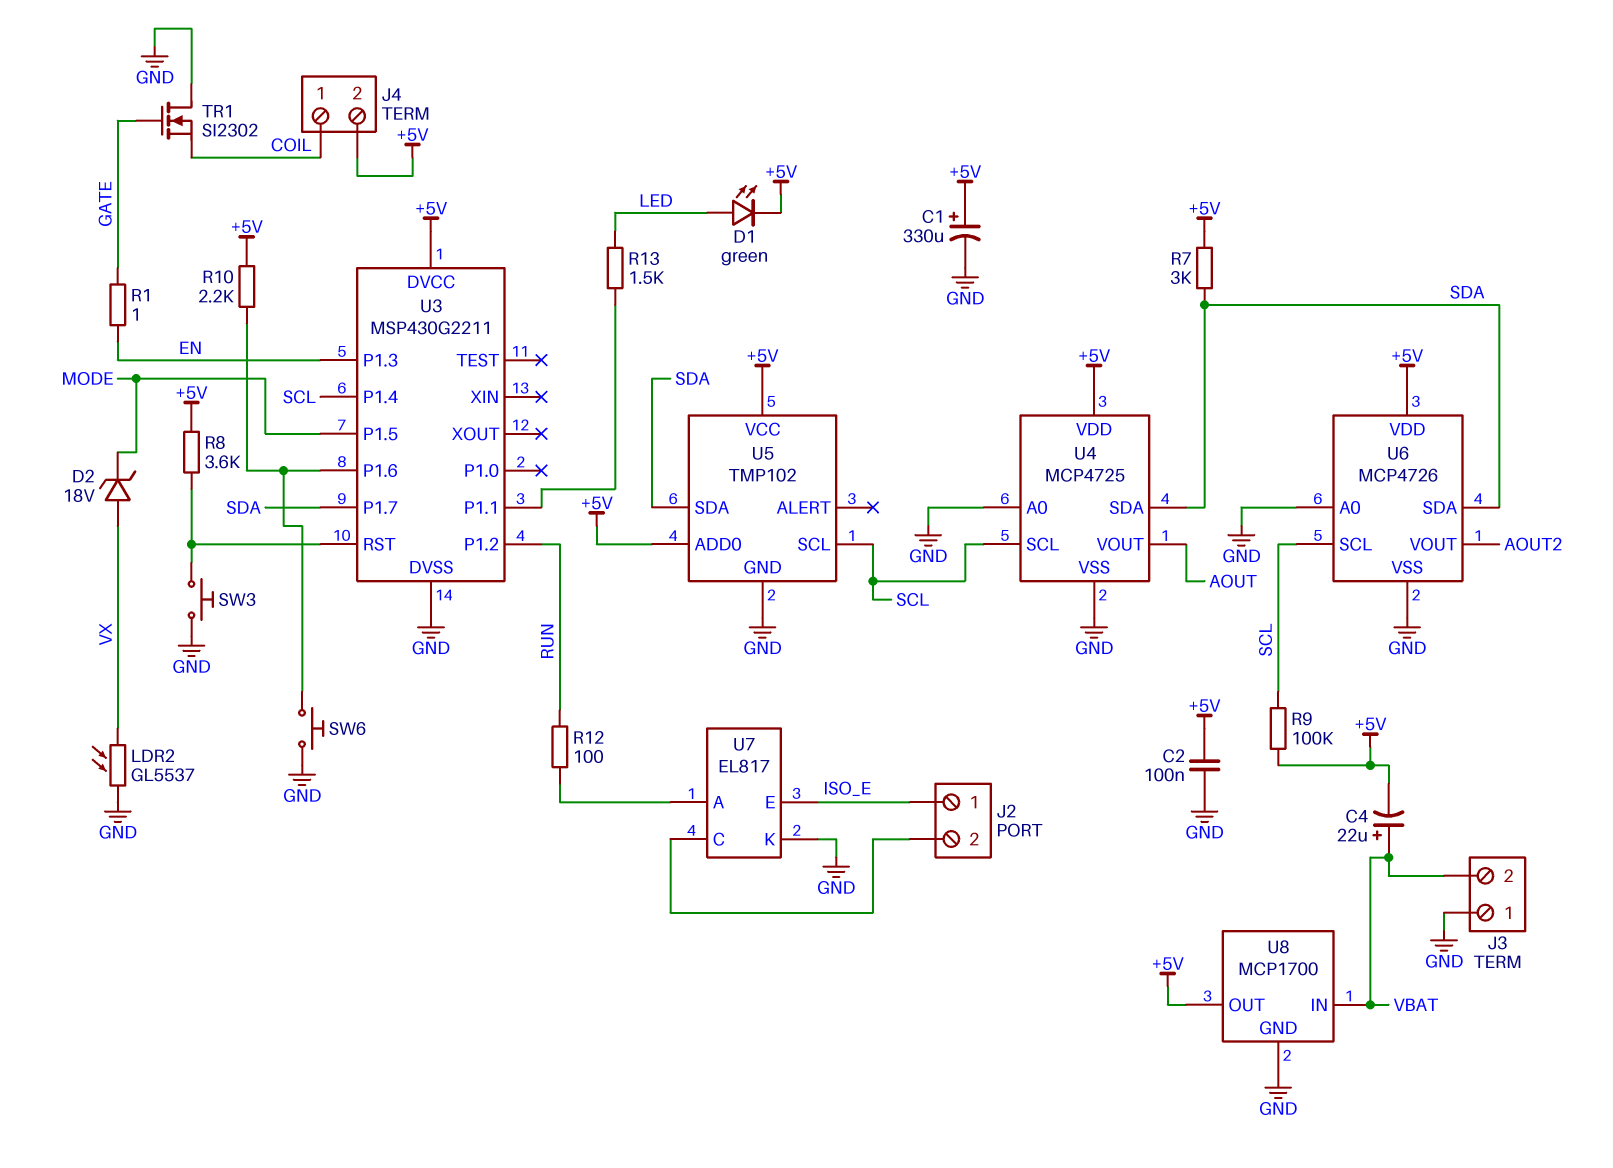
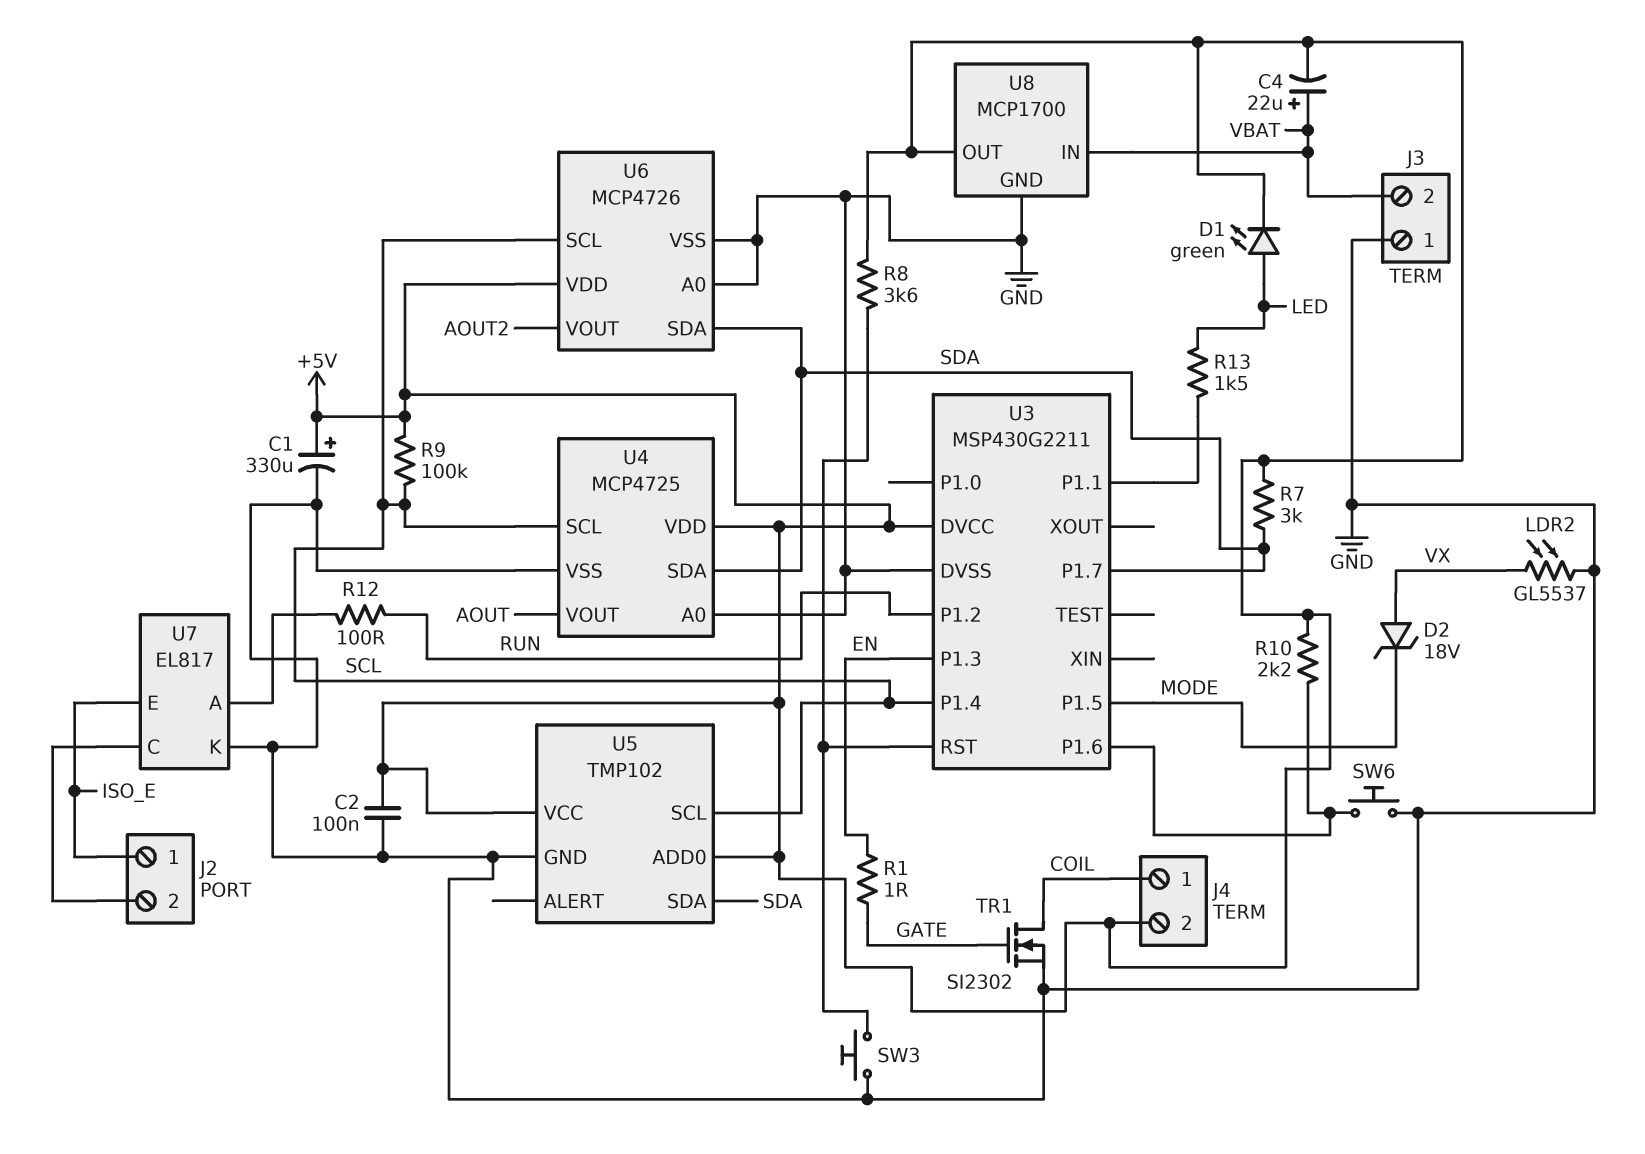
TR1: NMOS SI2302 (G GATE, D GND, S COIL) -> NMOS SI2302 (G GATE, D COIL, S GND)

